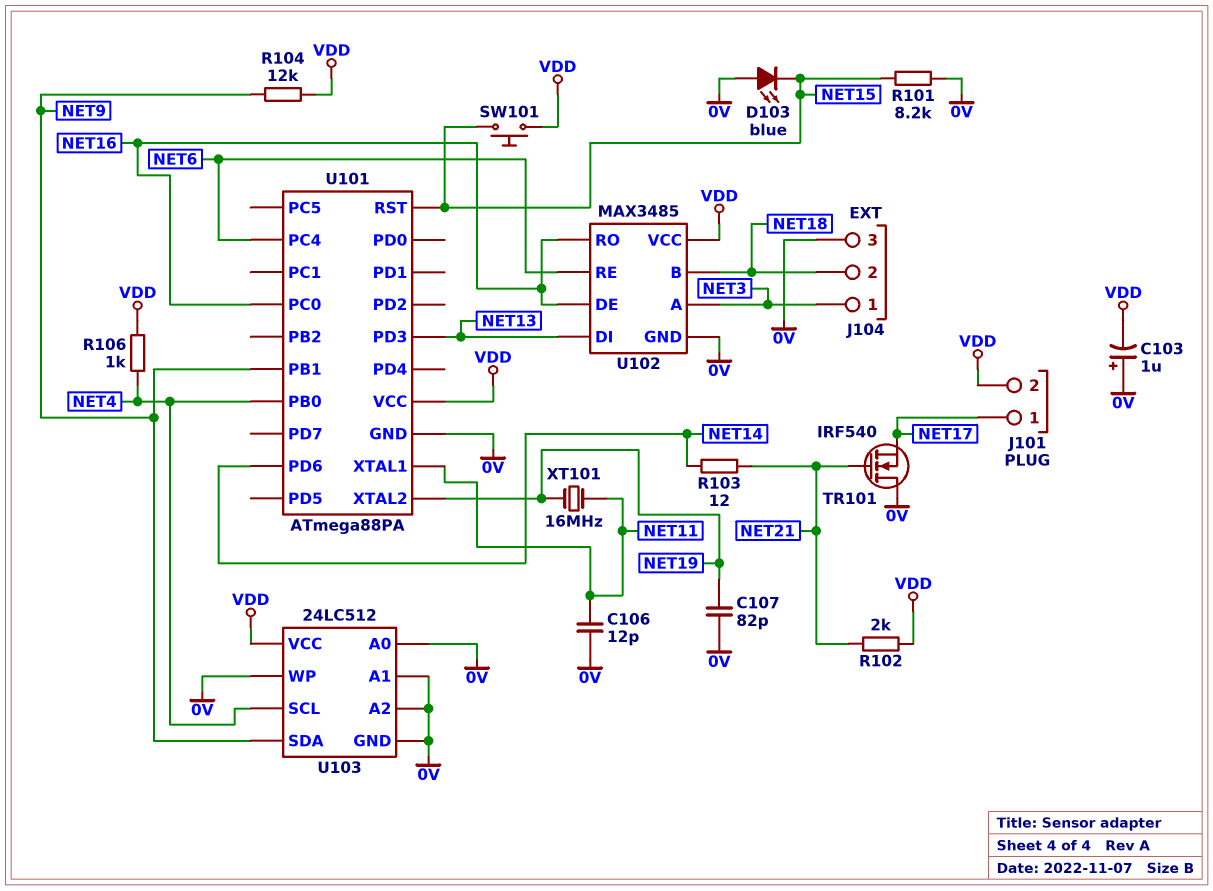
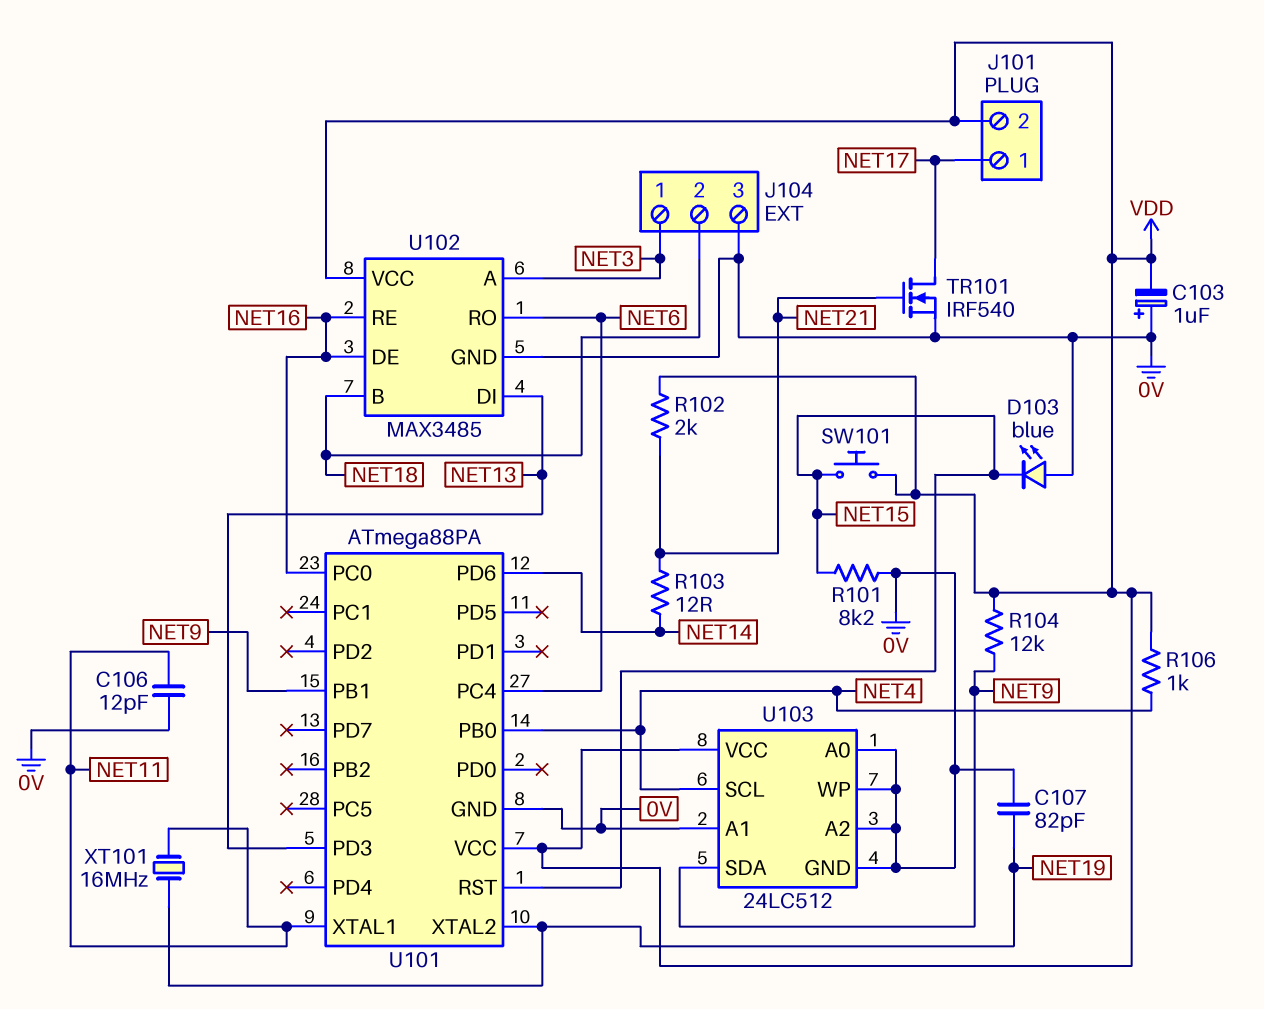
TR101: NMOS IRF540 (G NET21, D 0V, S NET17) -> NMOS IRF540 (G NET21, D NET17, S 0V)
U102 pin RE: NET6 -> NET16
U102 pin RO: NET16 -> NET6

